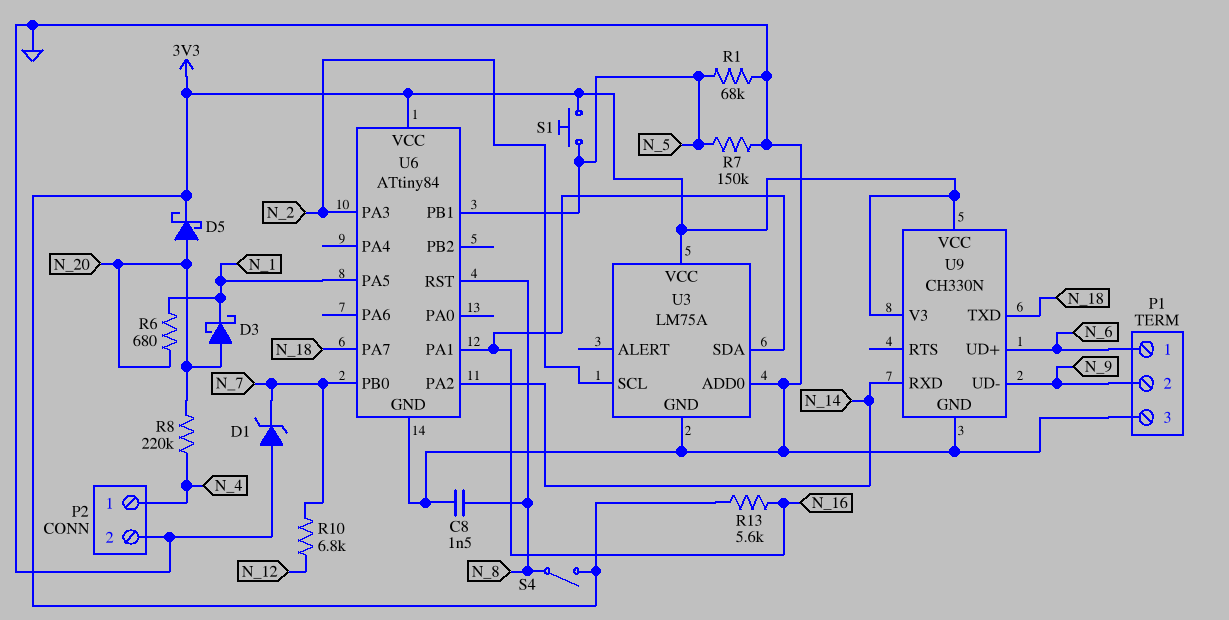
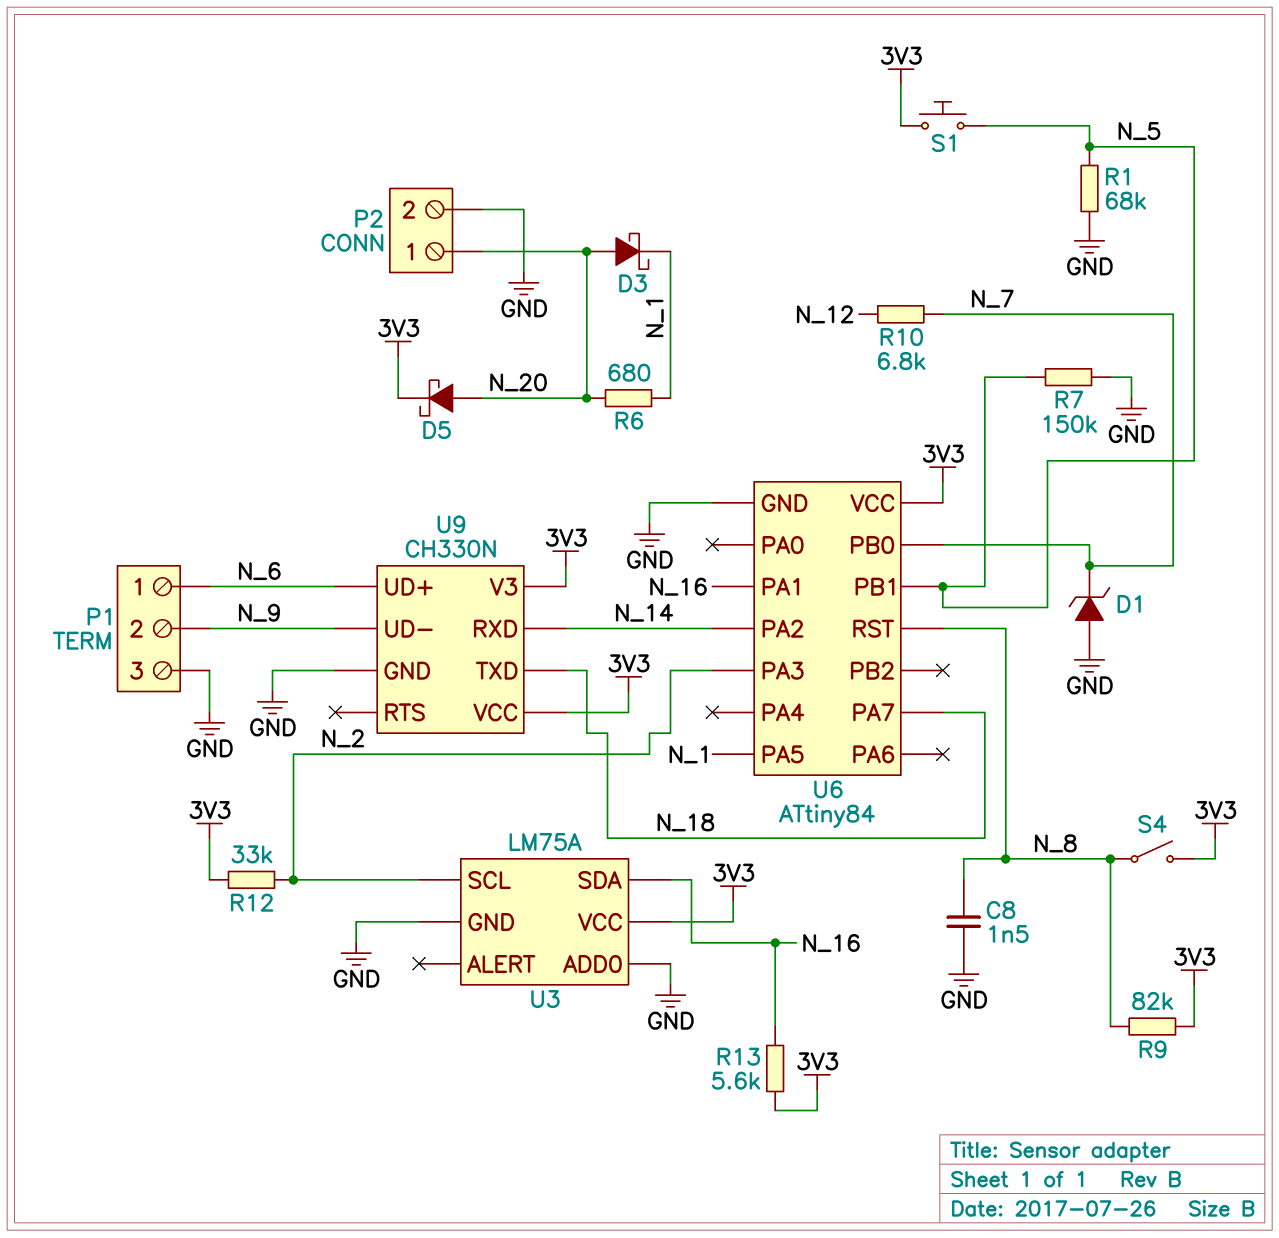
P2 pin 1: N_4 -> N_20
R8: 220k (N_4, N_20) -> none
R9: none -> 82k (3V3, N_8)
R12: none -> 33k (3V3, N_2)

